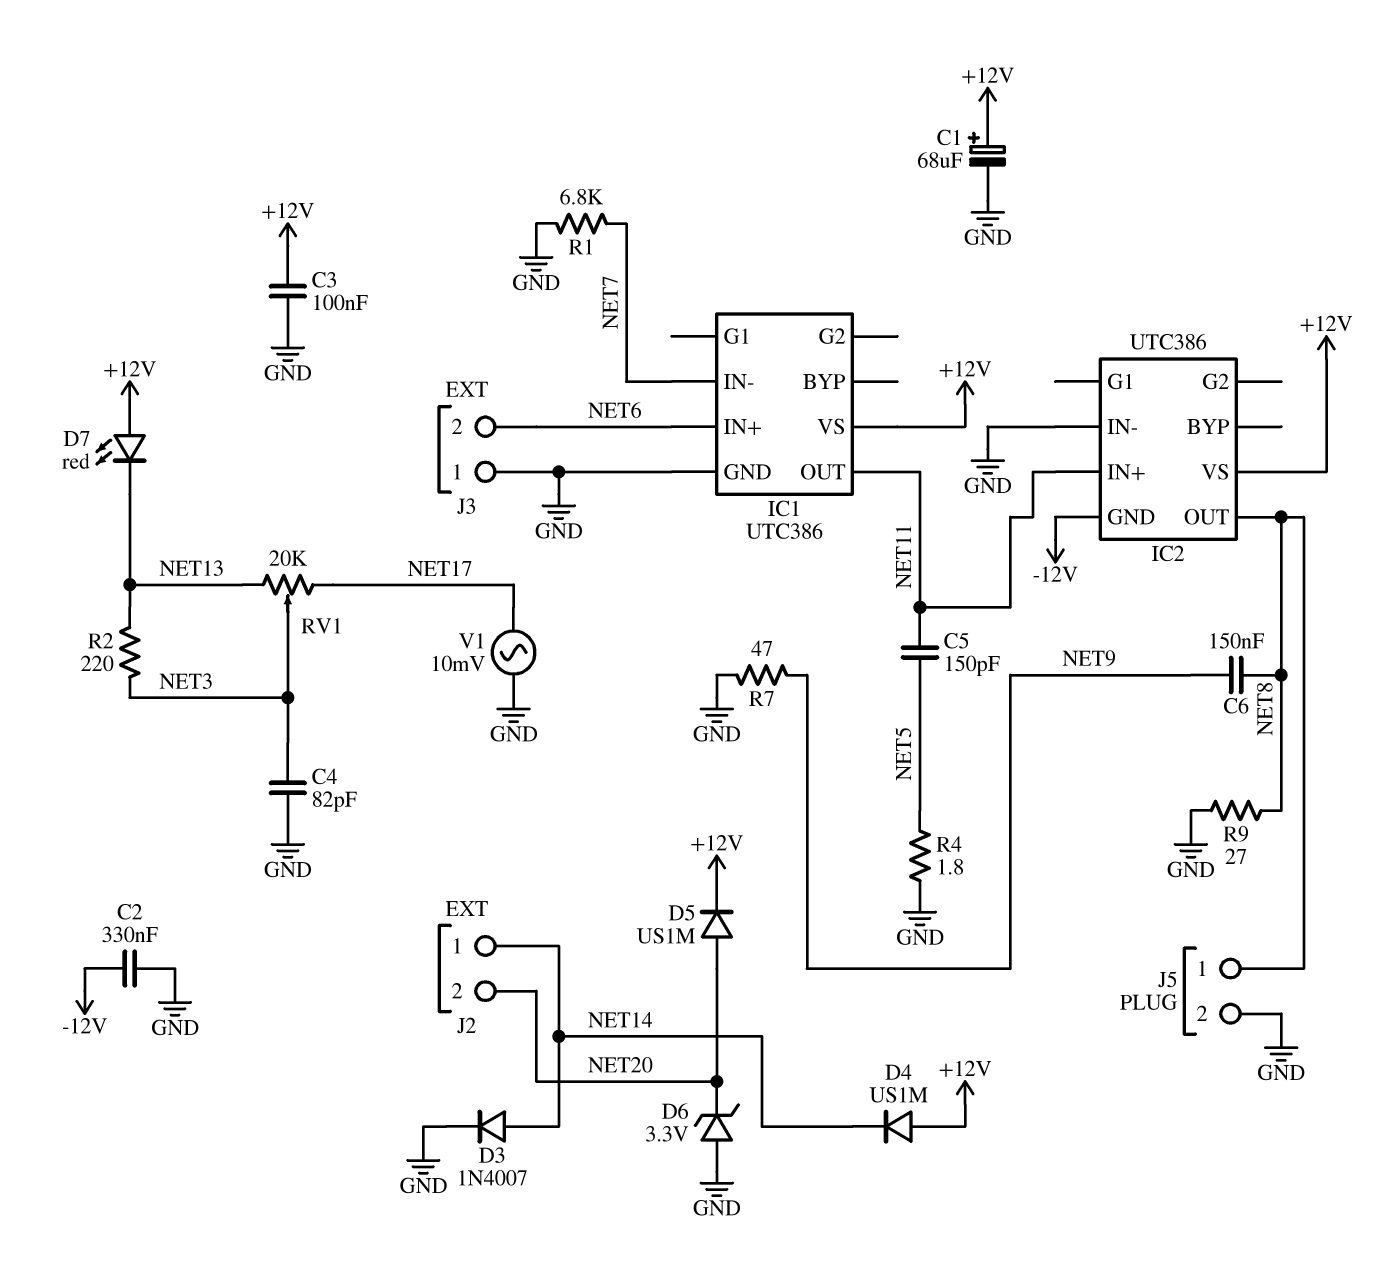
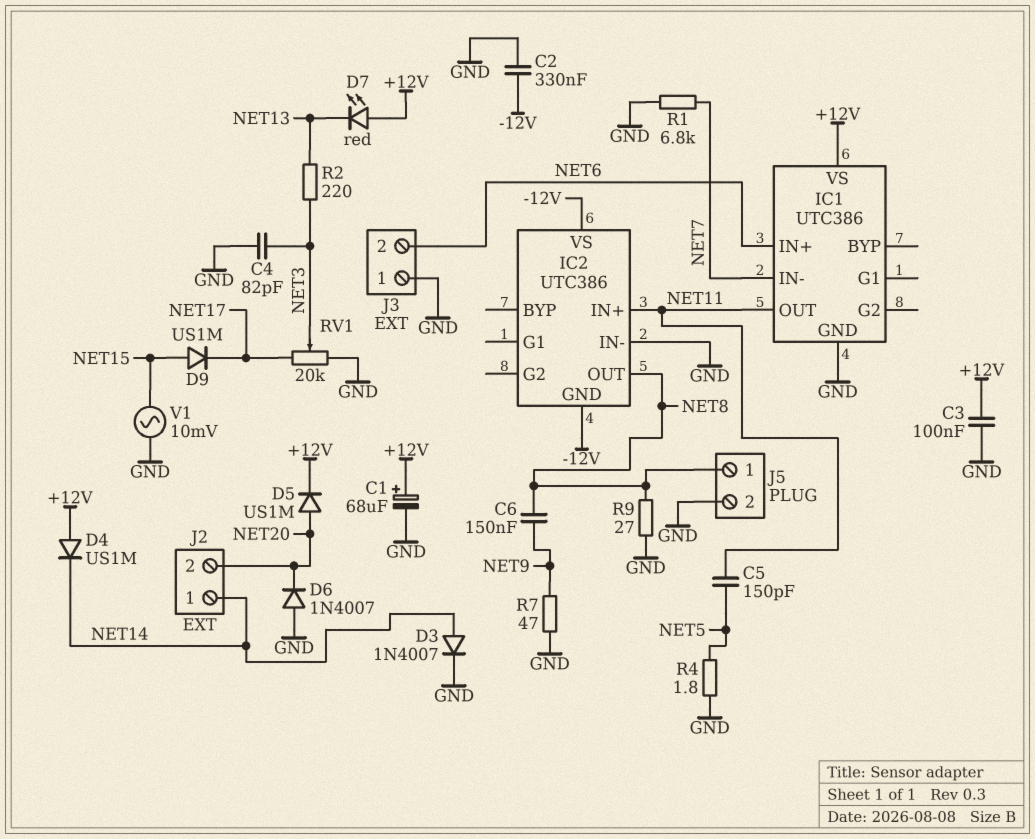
D6: zener 3.3V (A GND, K NET20) -> diode 1N4007 (A GND, K NET20)
D9: none -> diode US1M (A NET15, K NET17)
IC2 pin VS: +12V -> -12V
RV1: 20k (NET13, NET17, wiper NET3) -> 20k (GND, NET17, wiper NET3)
V1: AC 10mV (GND, NET17) -> AC 10mV (GND, NET15)

